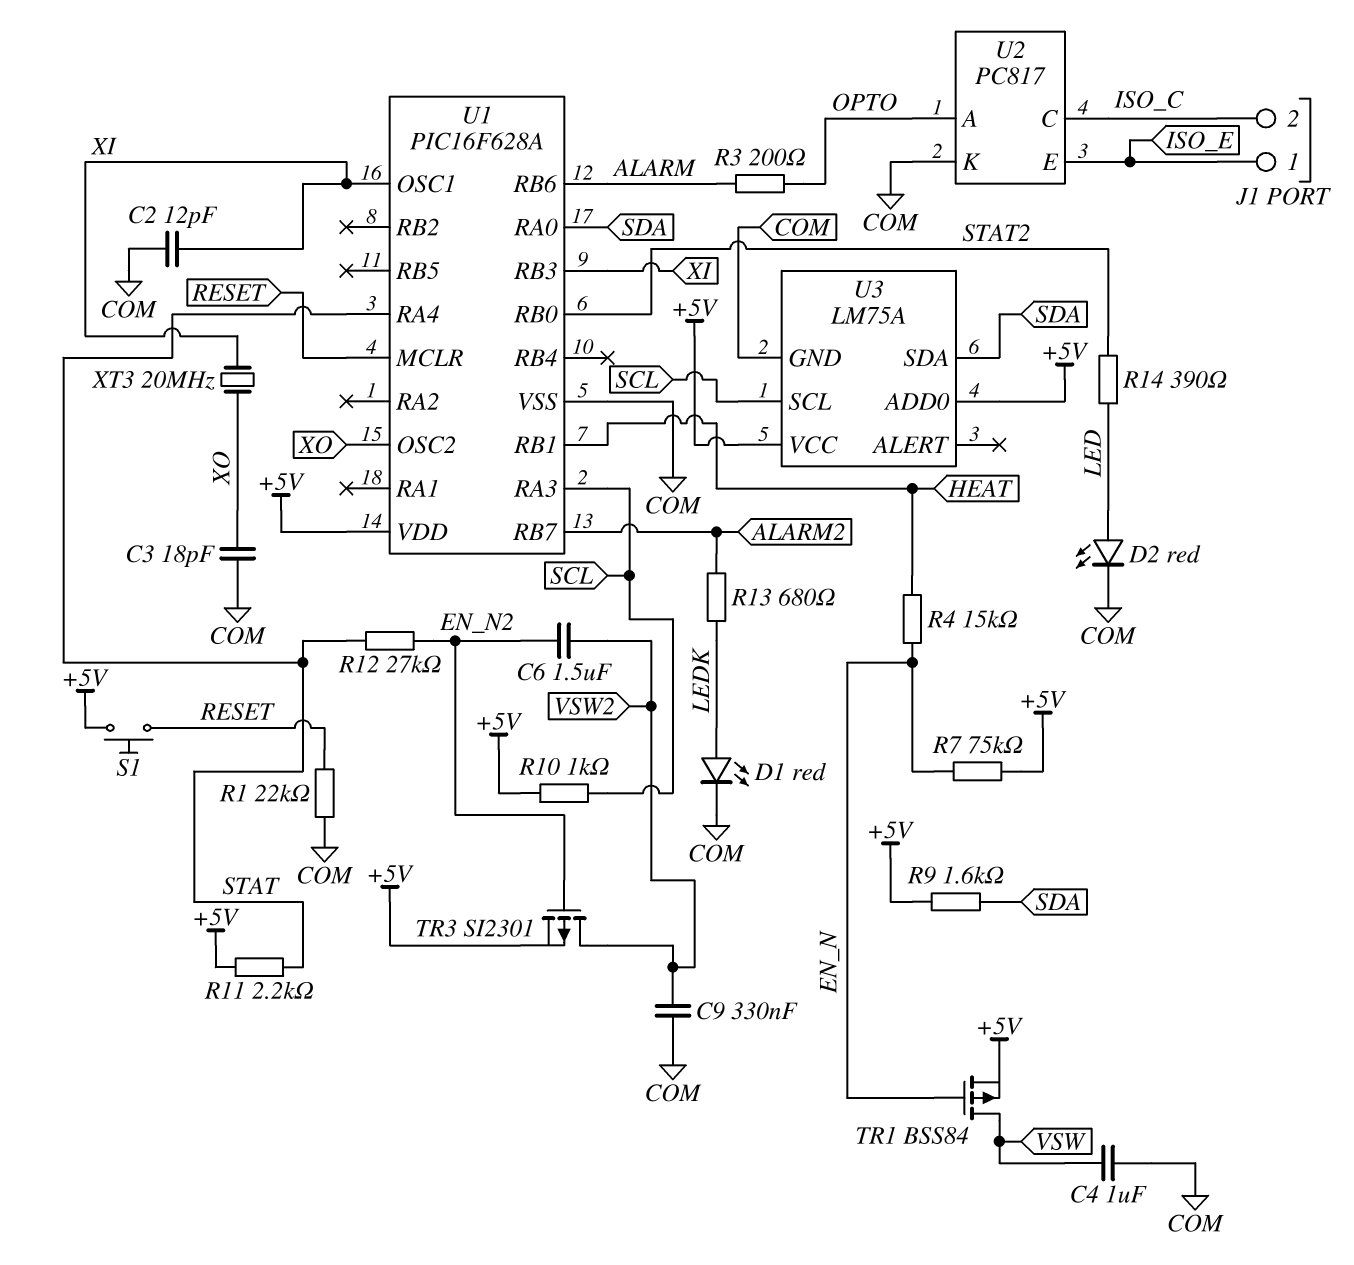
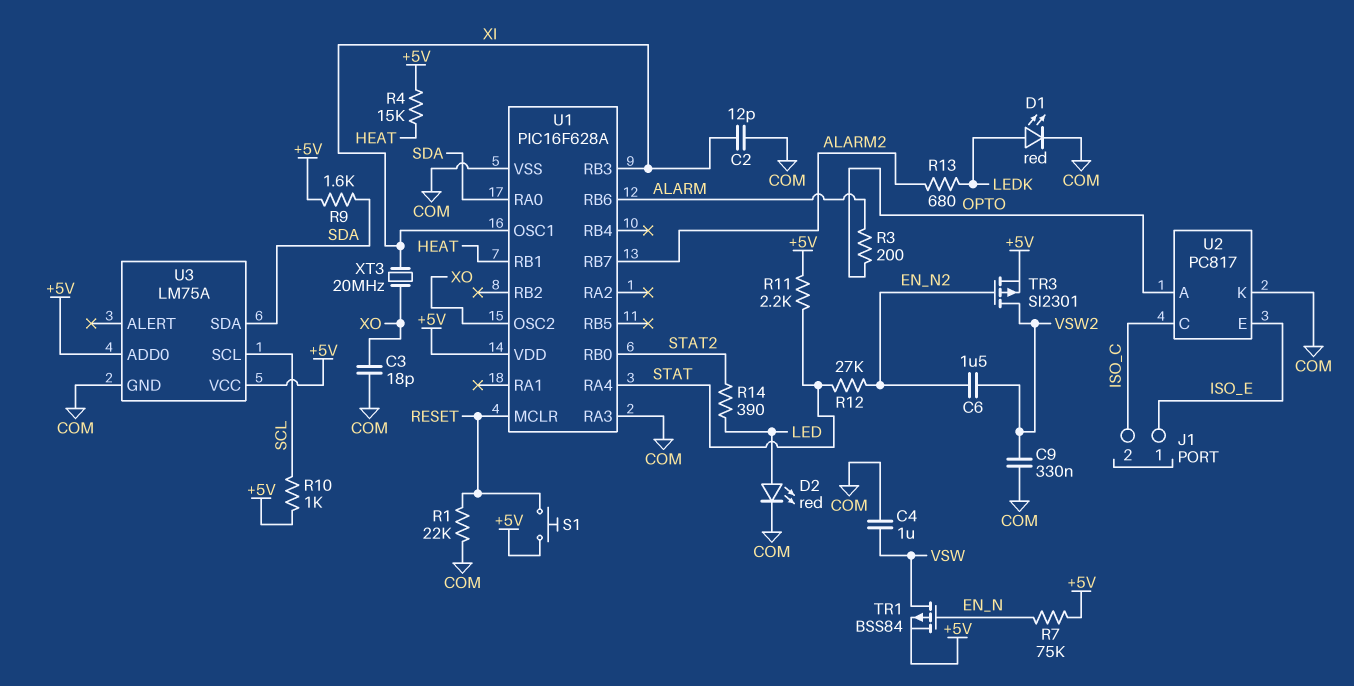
R4: 15k (EN_N, HEAT) -> 15k (+5V, HEAT)
U1 pin RA3: SCL -> COM

